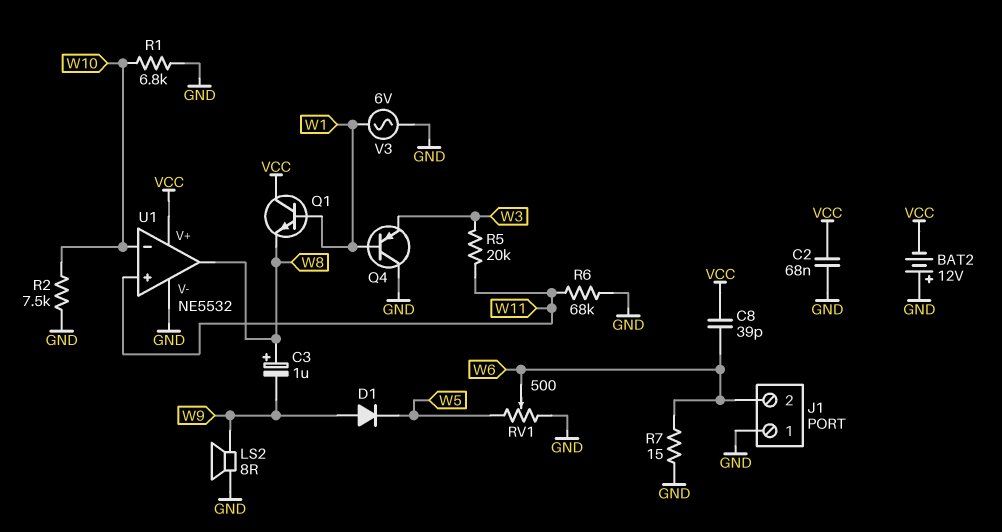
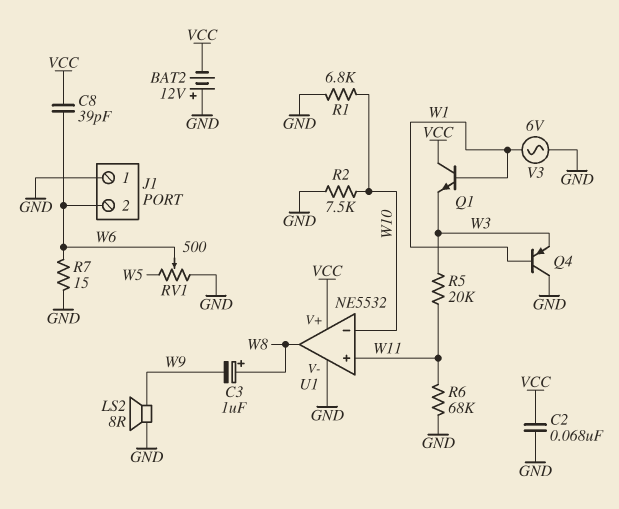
D1: diode (A W9, K W5) -> none
Q1: NPN (B W1, C VCC, E W8) -> NPN (B W1, C VCC, E W3)

